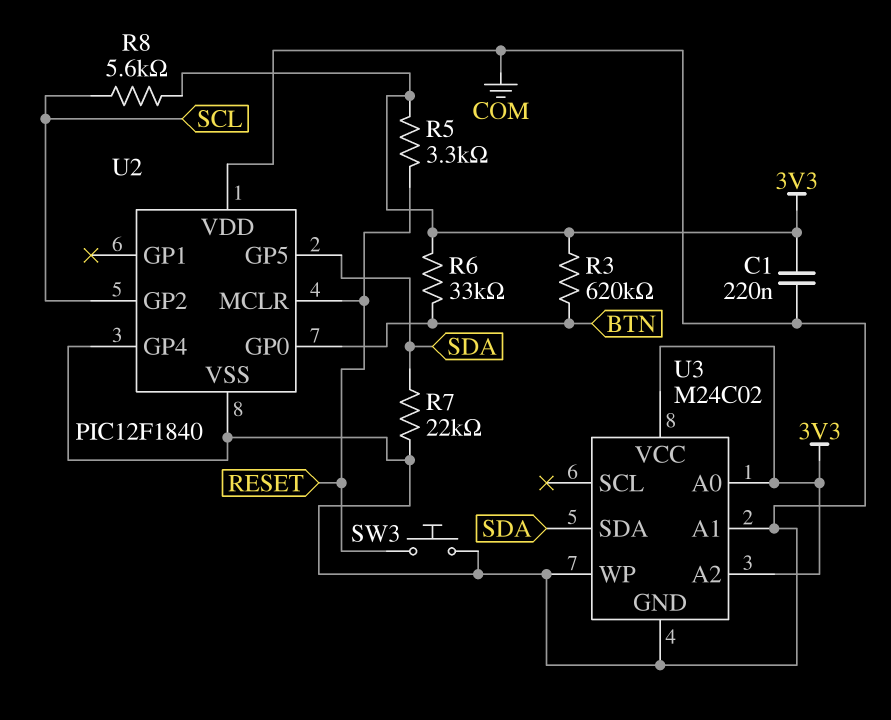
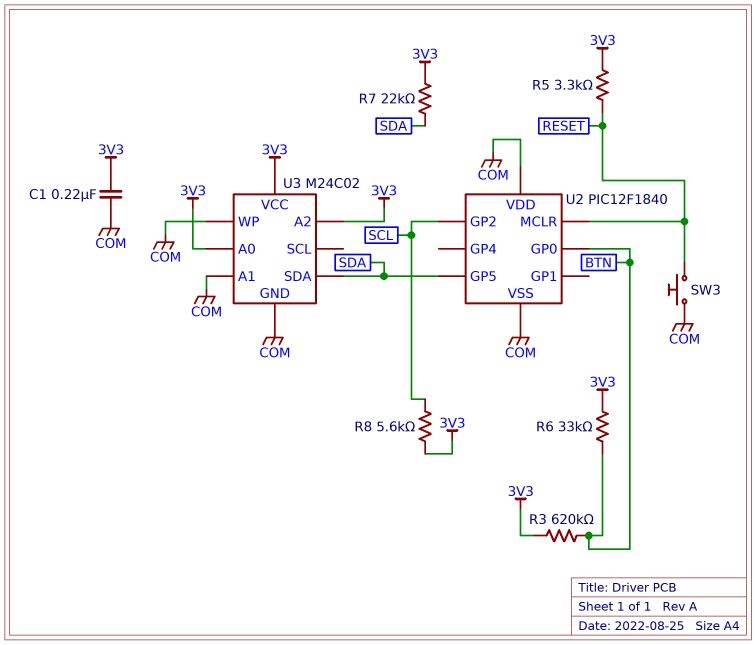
R7: 22k (COM, SDA) -> 22k (3V3, SDA)
U2 pin GP4: COM -> none

